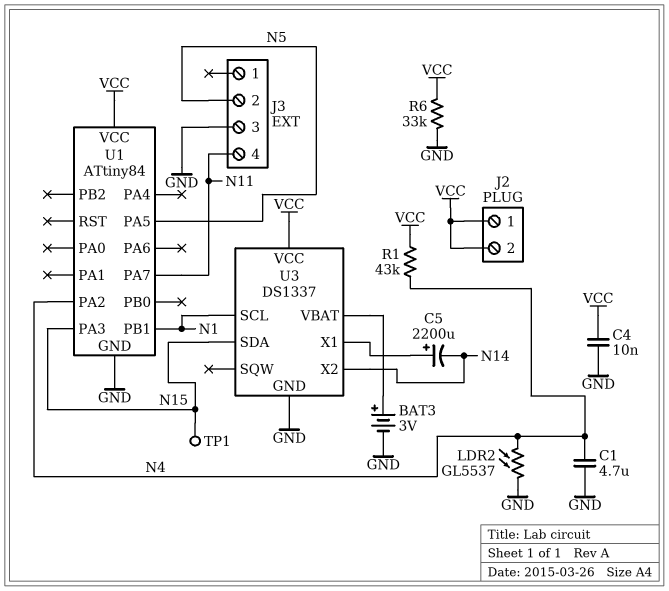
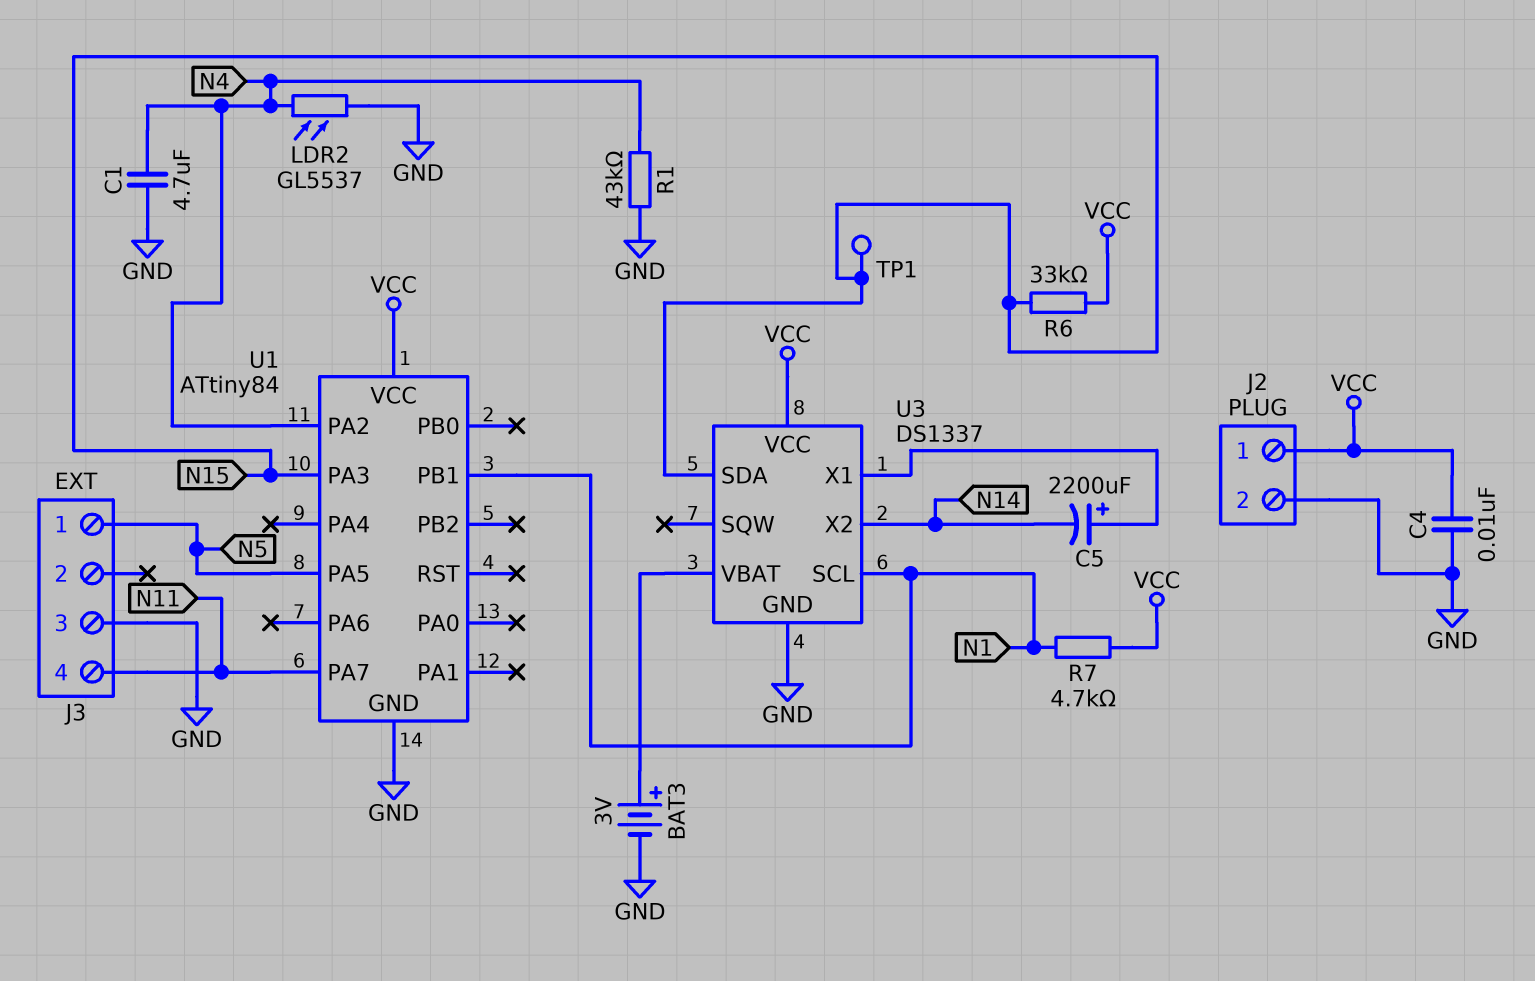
J2 pin 2: VCC -> GND
J3 pin 1: none -> N5
J3 pin 2: N5 -> none
R1: 43k (N4, VCC) -> 43k (GND, N4)
R6: 33k (GND, VCC) -> 33k (N15, VCC)
R7: none -> 4.7k (N1, VCC)

